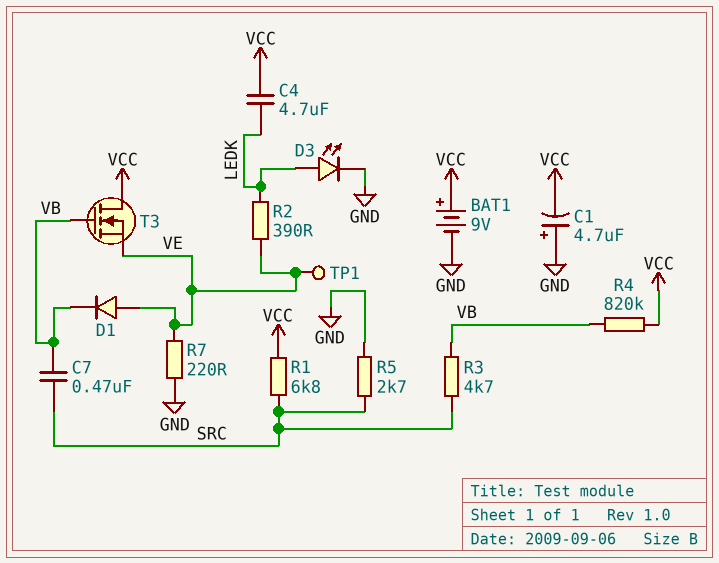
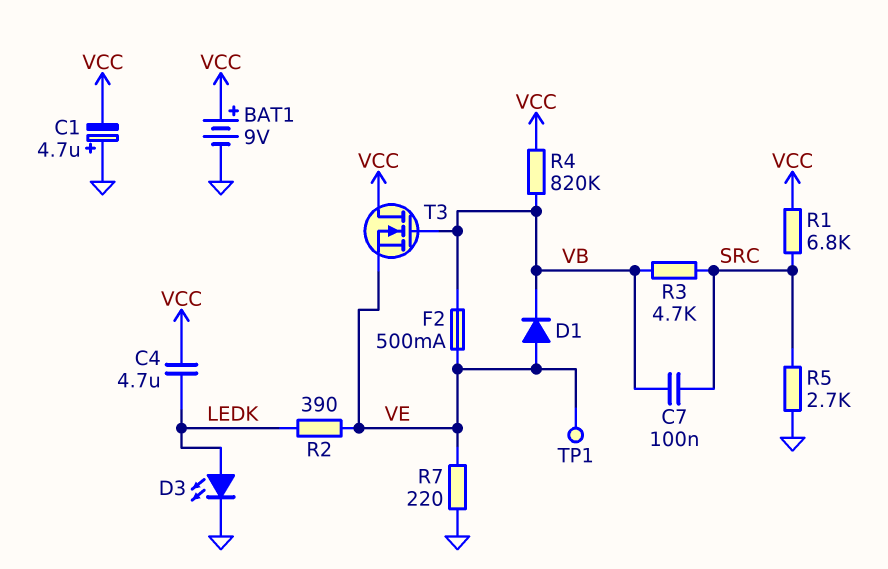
C7: 470nF (SRC, VB) -> 100nF (SRC, VB)
F2: none -> 500mA (VB, VE)

